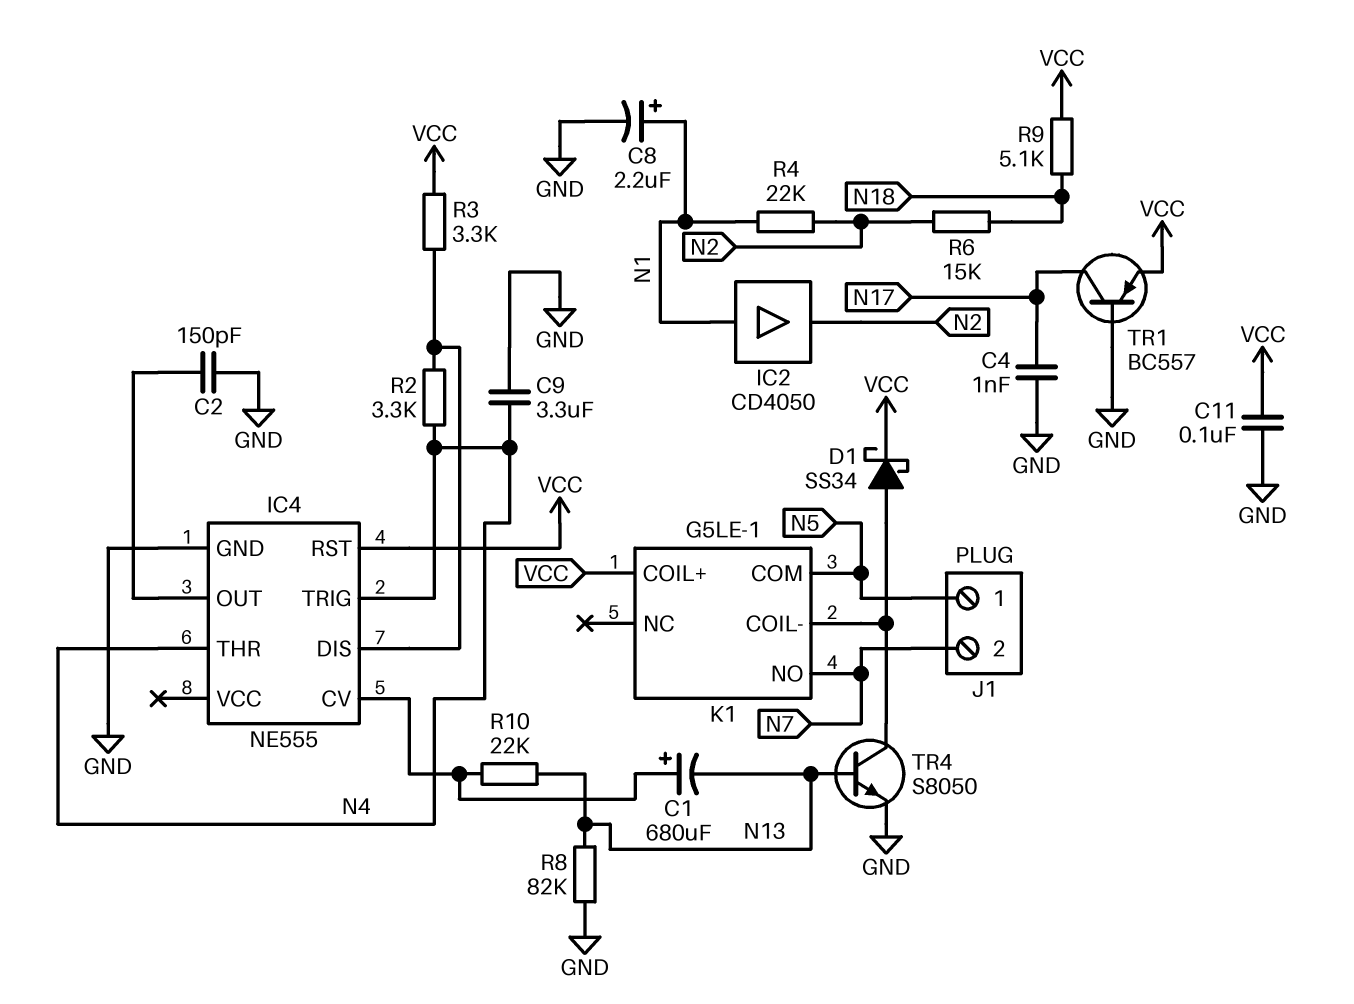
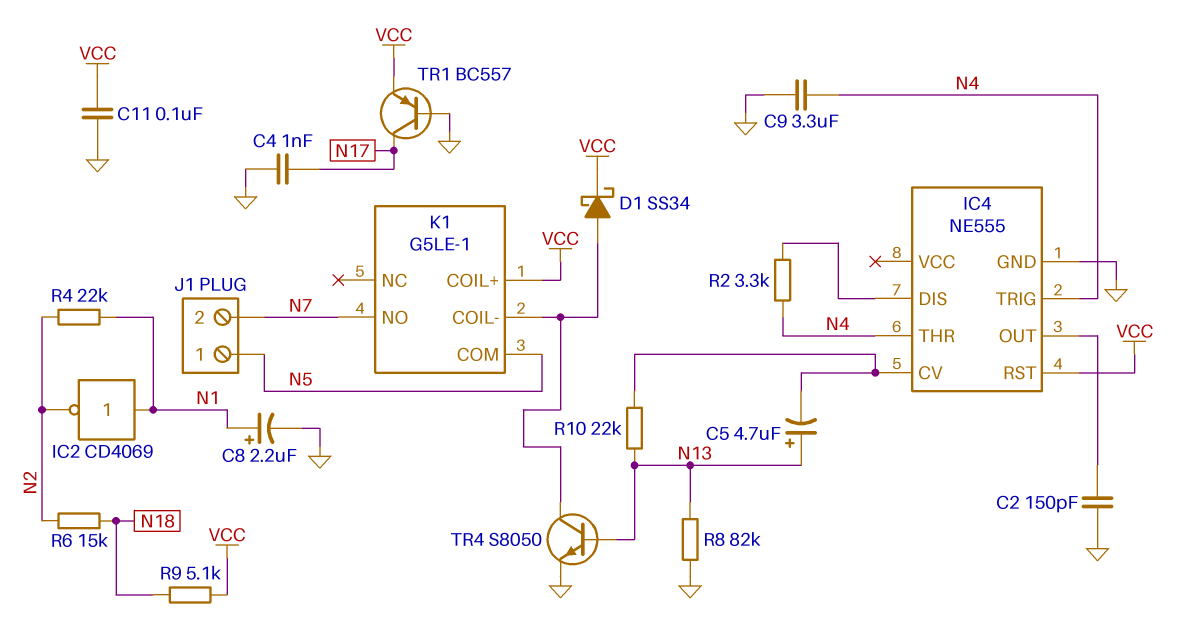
C1: 680uF (plus IC4/CV, minus N13) -> none
C5: none -> 4.7uF (plus N13, minus IC4/CV)
IC2: buffer CD4050 (in N1, out N2) -> NOT CD4069 (in N1, out N2)
R3: 3.3k (IC4/DIS, VCC) -> none

